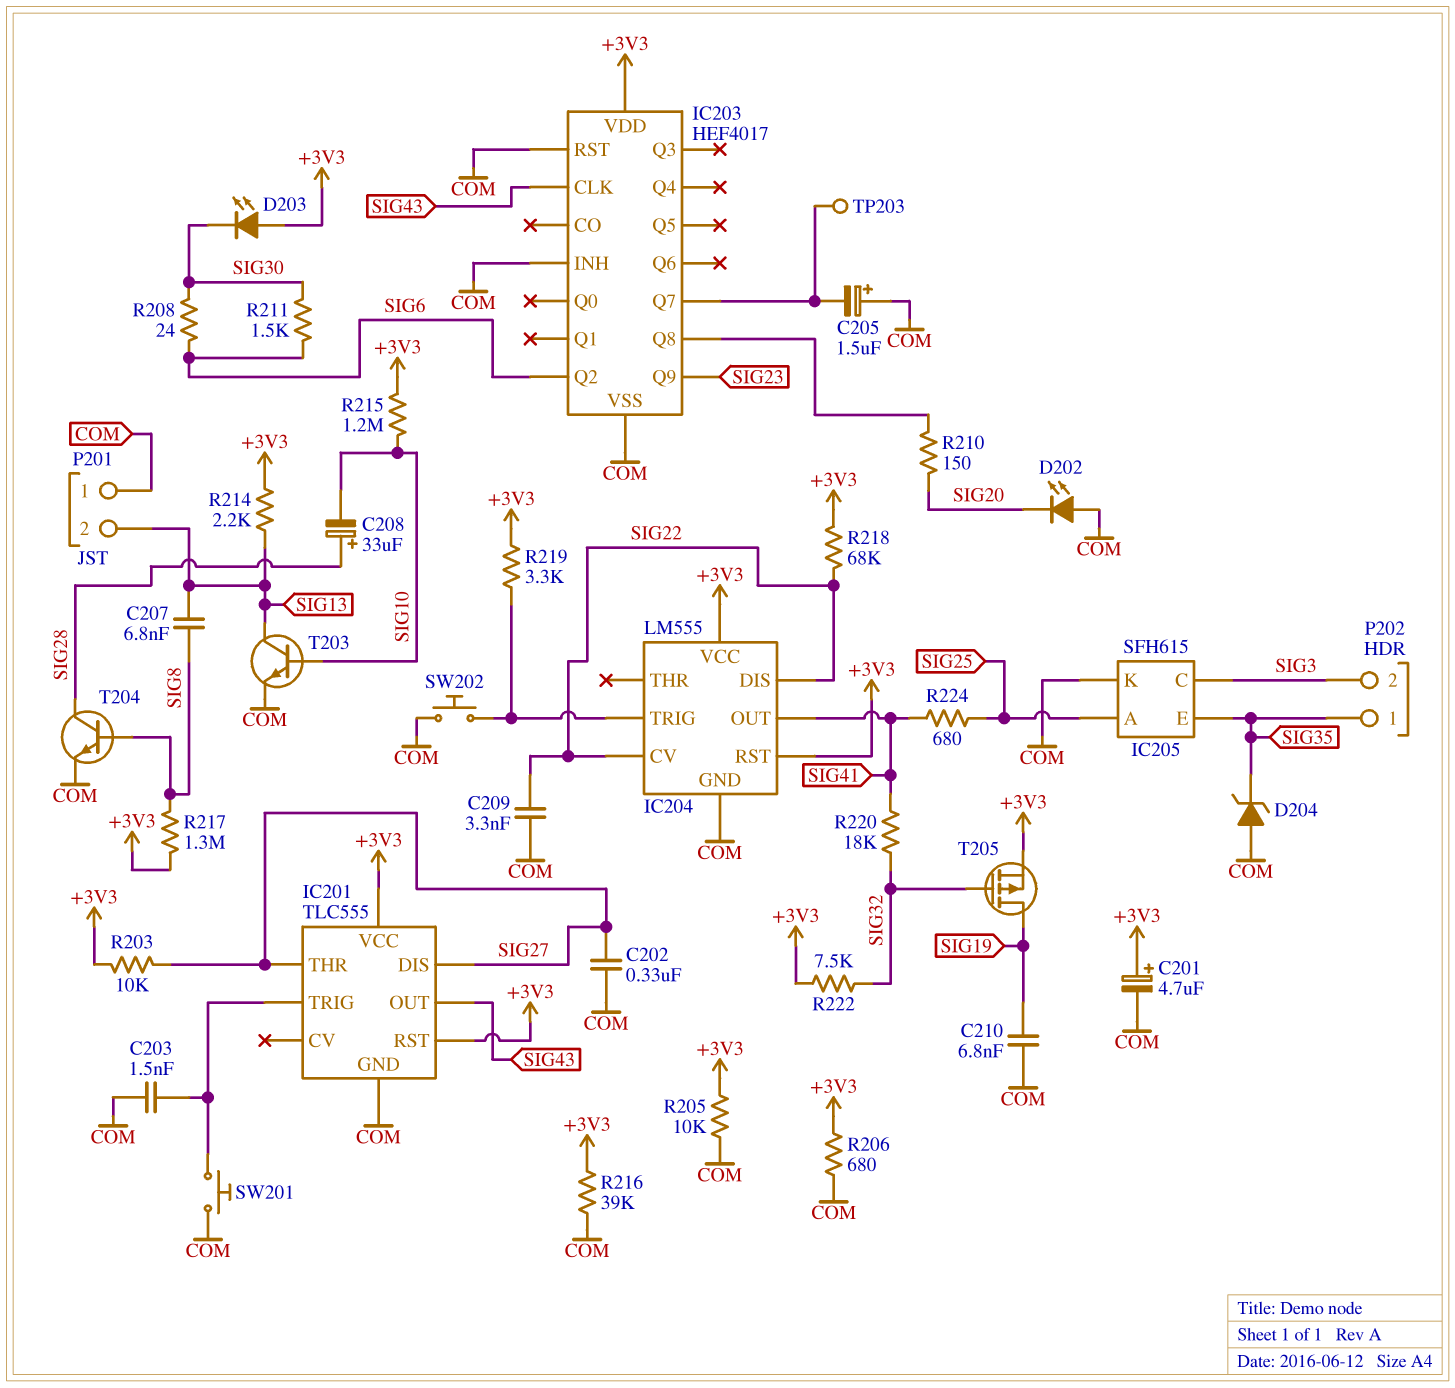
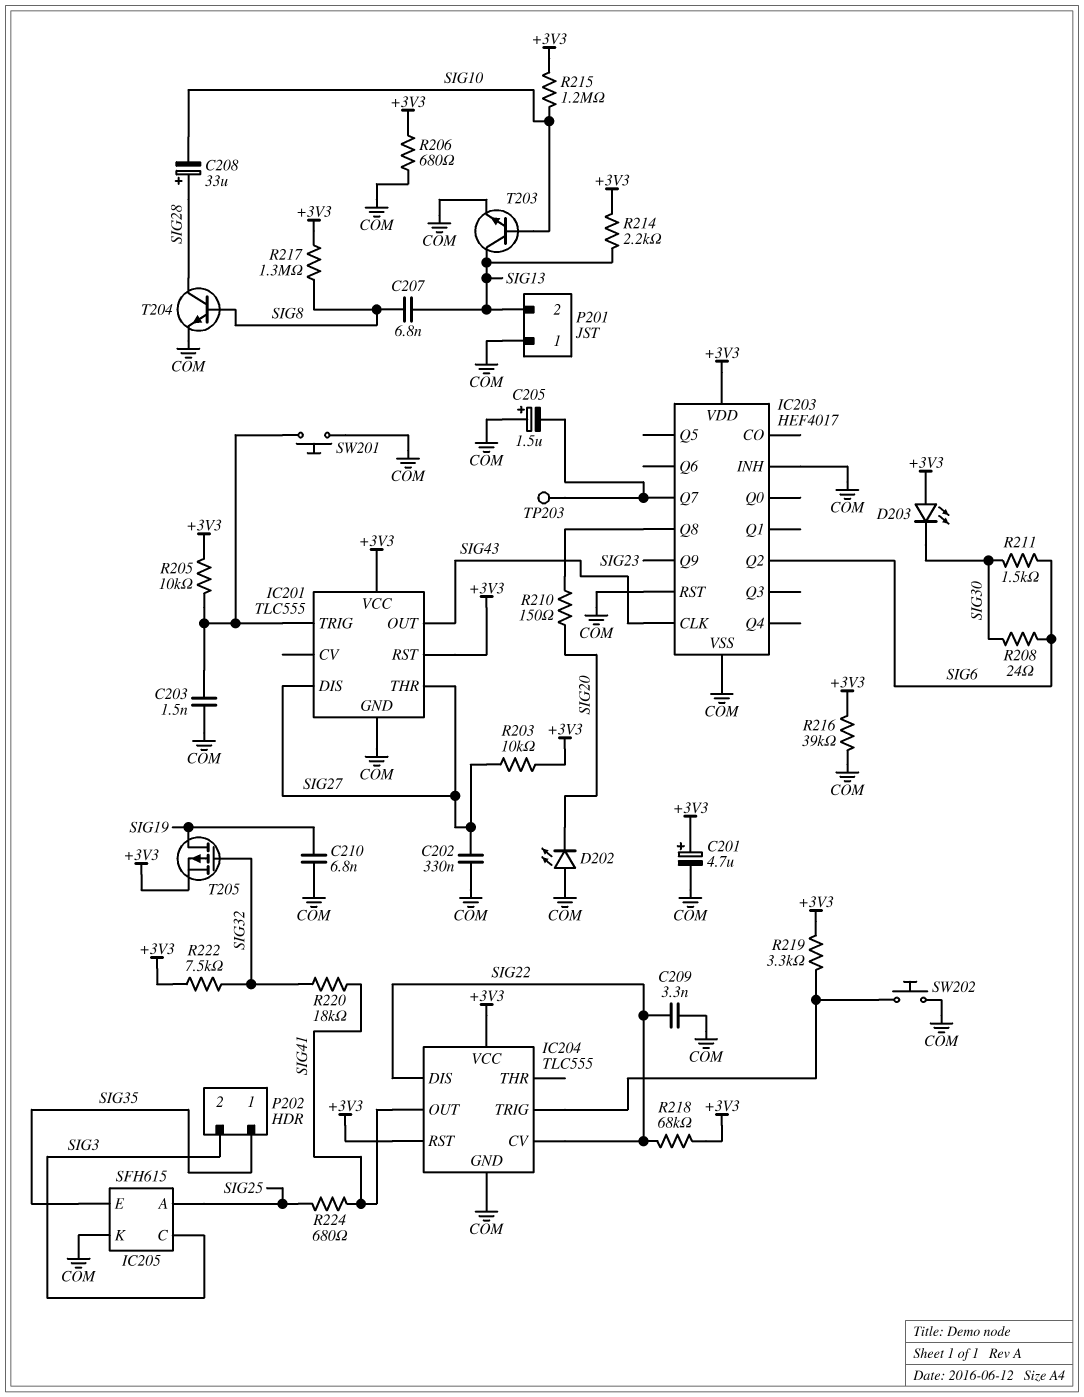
D204: zener (A COM, K SIG35) -> none
IC204: LM555 -> TLC555
R205: 10k (+3V3, COM) -> 10k (+3V3, IC201/TRIG)

